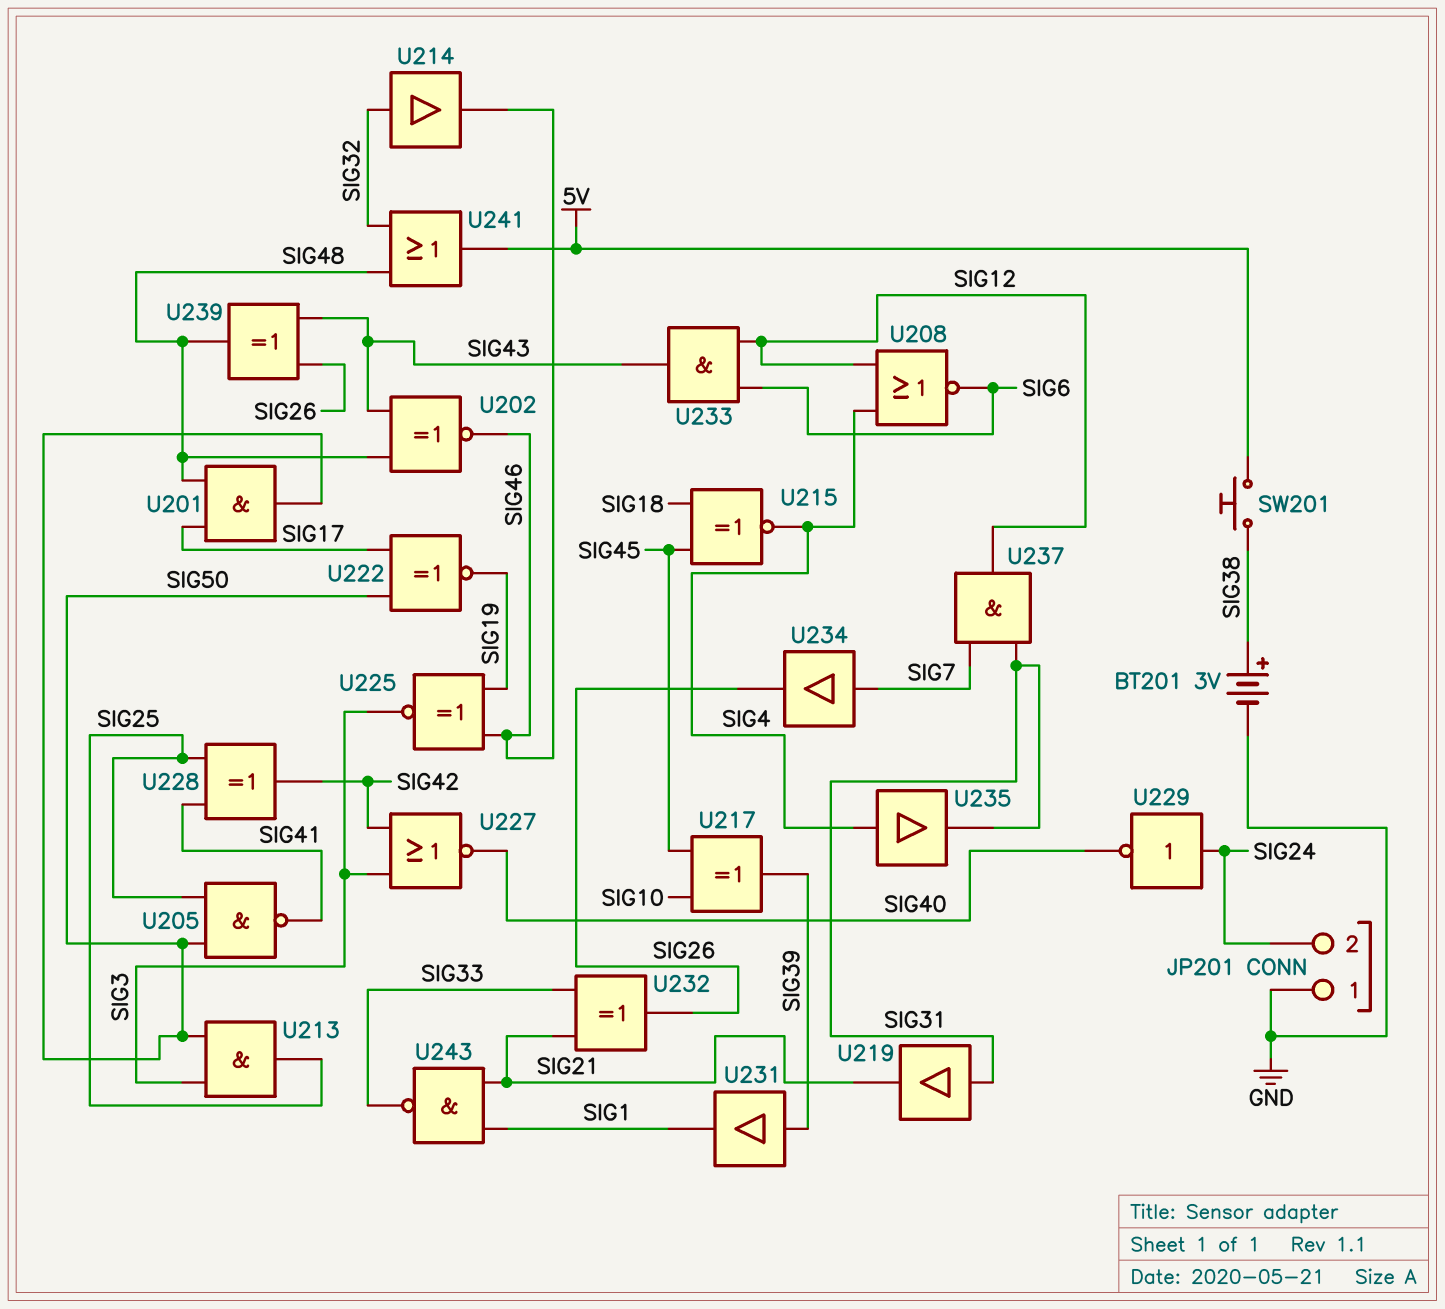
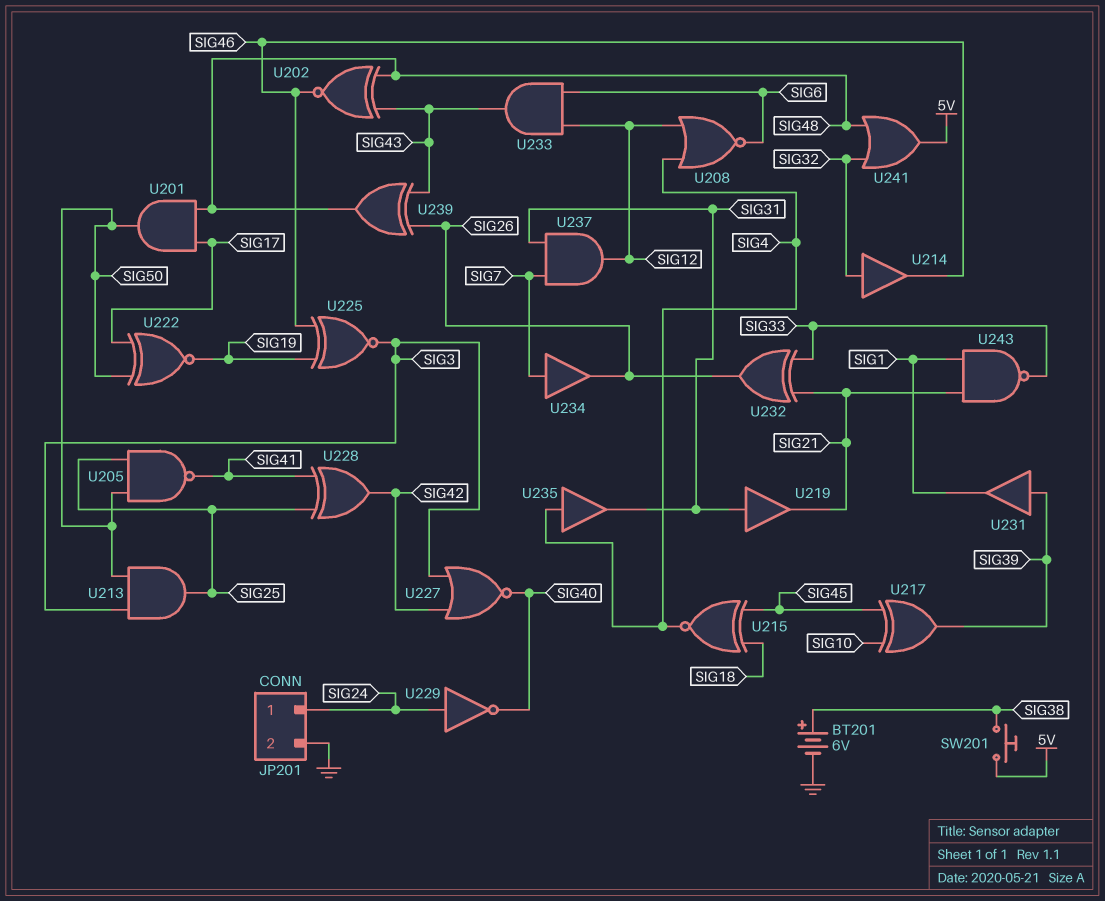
BT201: 3V (plus SIG38, minus GND) -> 6V (plus SIG38, minus GND)
JP201 pin 1: GND -> SIG24
JP201 pin 2: SIG24 -> GND

